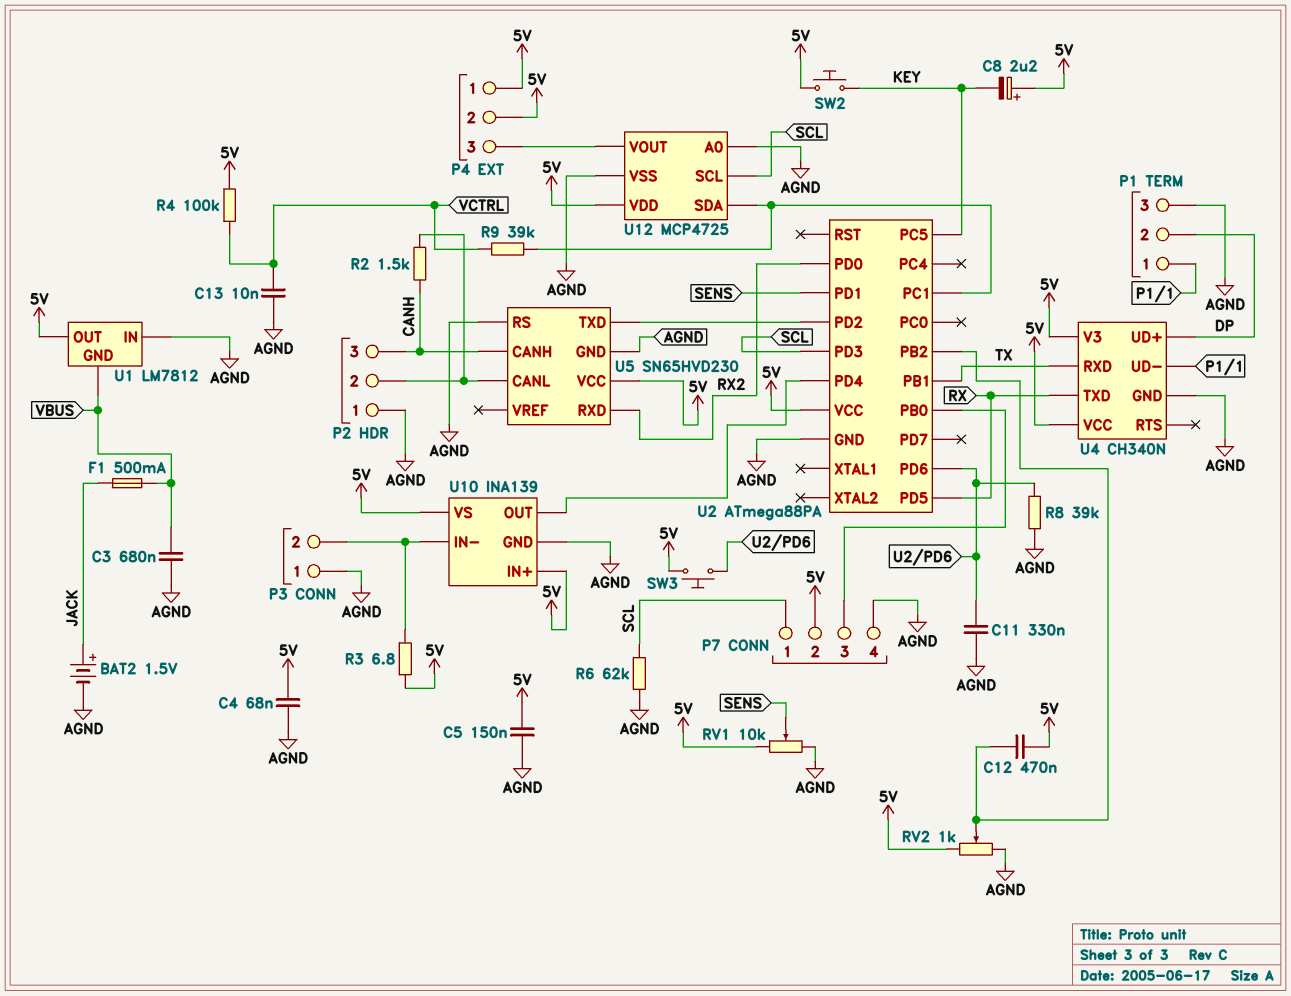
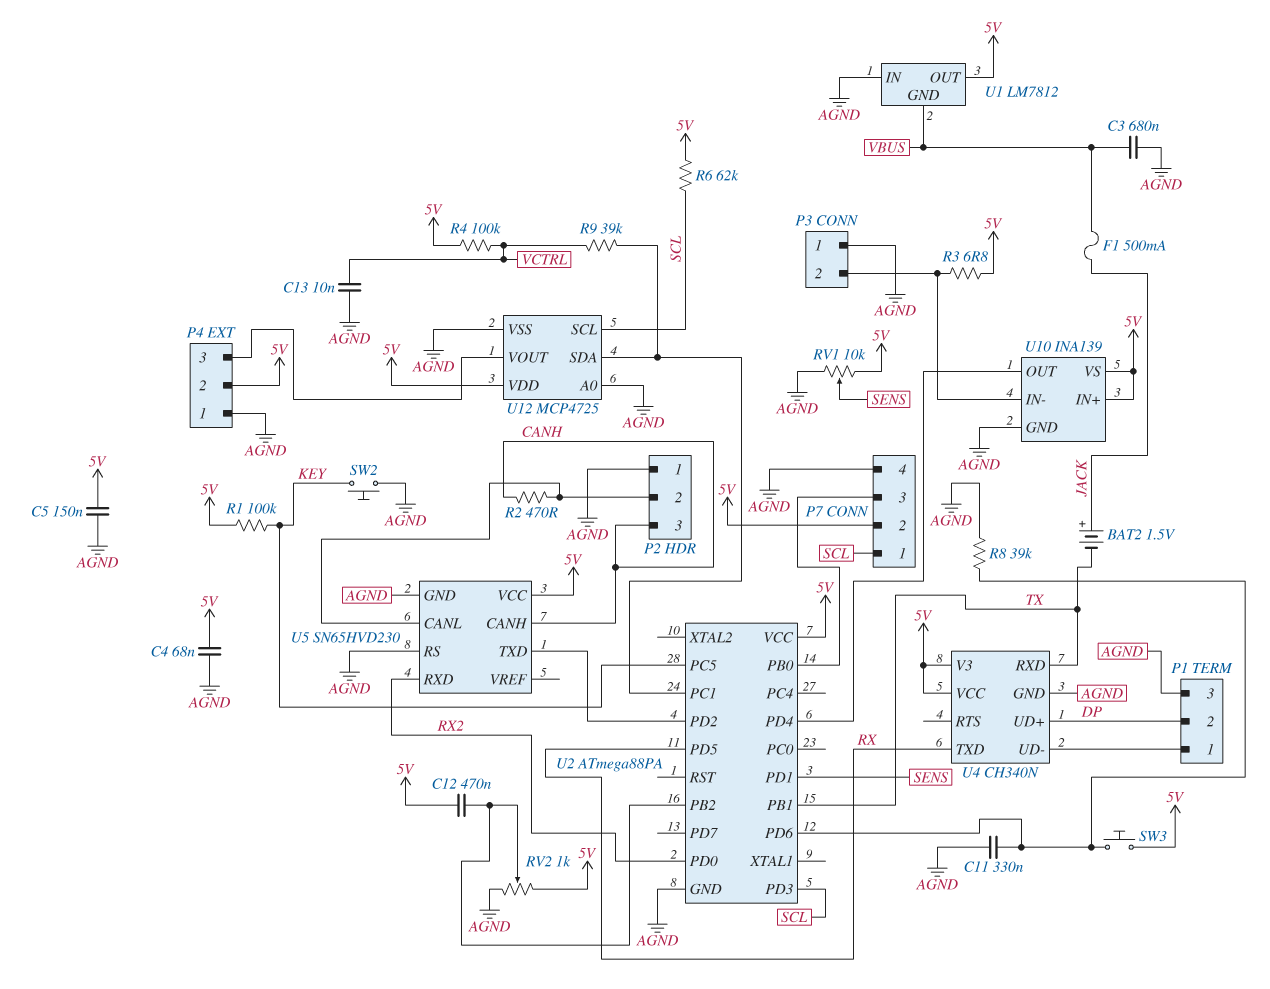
BAT2: 1.5V (plus JACK, minus AGND) -> 1.5V (plus JACK, minus TX)
C8: 2.2uF (plus 5V, minus KEY) -> none
P4 pin 1: 5V -> AGND
R1: none -> 100k (5V, KEY)
R2: 1.5k (CANH, P2/2) -> 470 (CANH, P2/2)
R6: 62k (AGND, SCL) -> 62k (5V, SCL)
SW2: button (5V, KEY) -> button (AGND, KEY)

